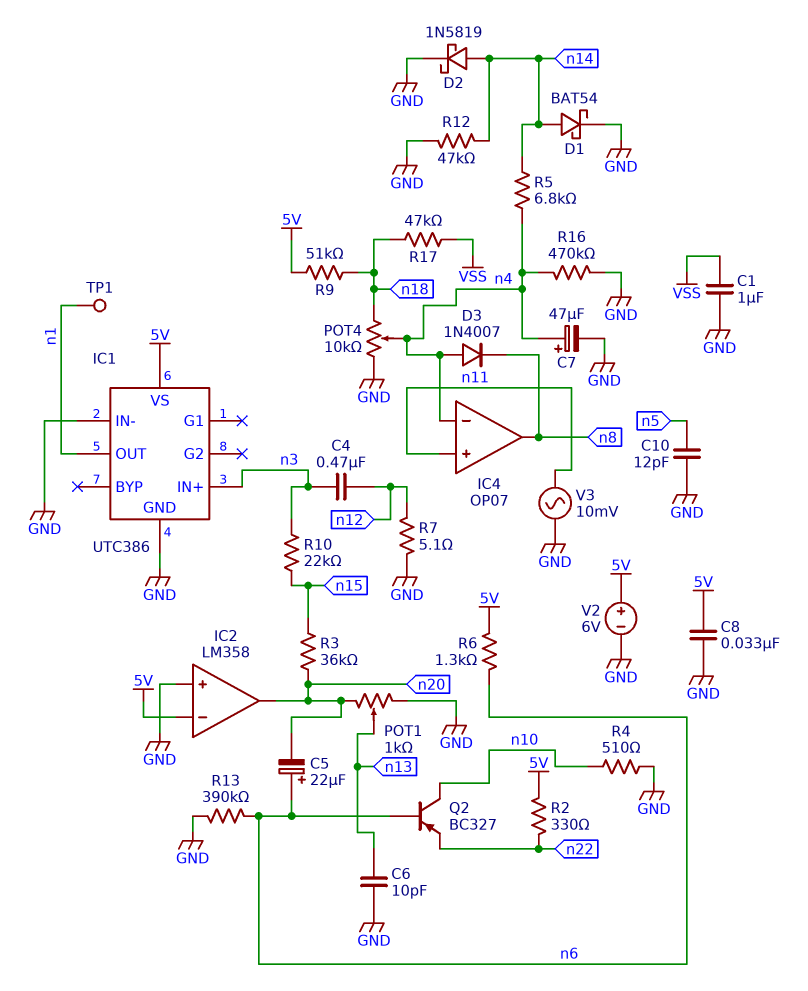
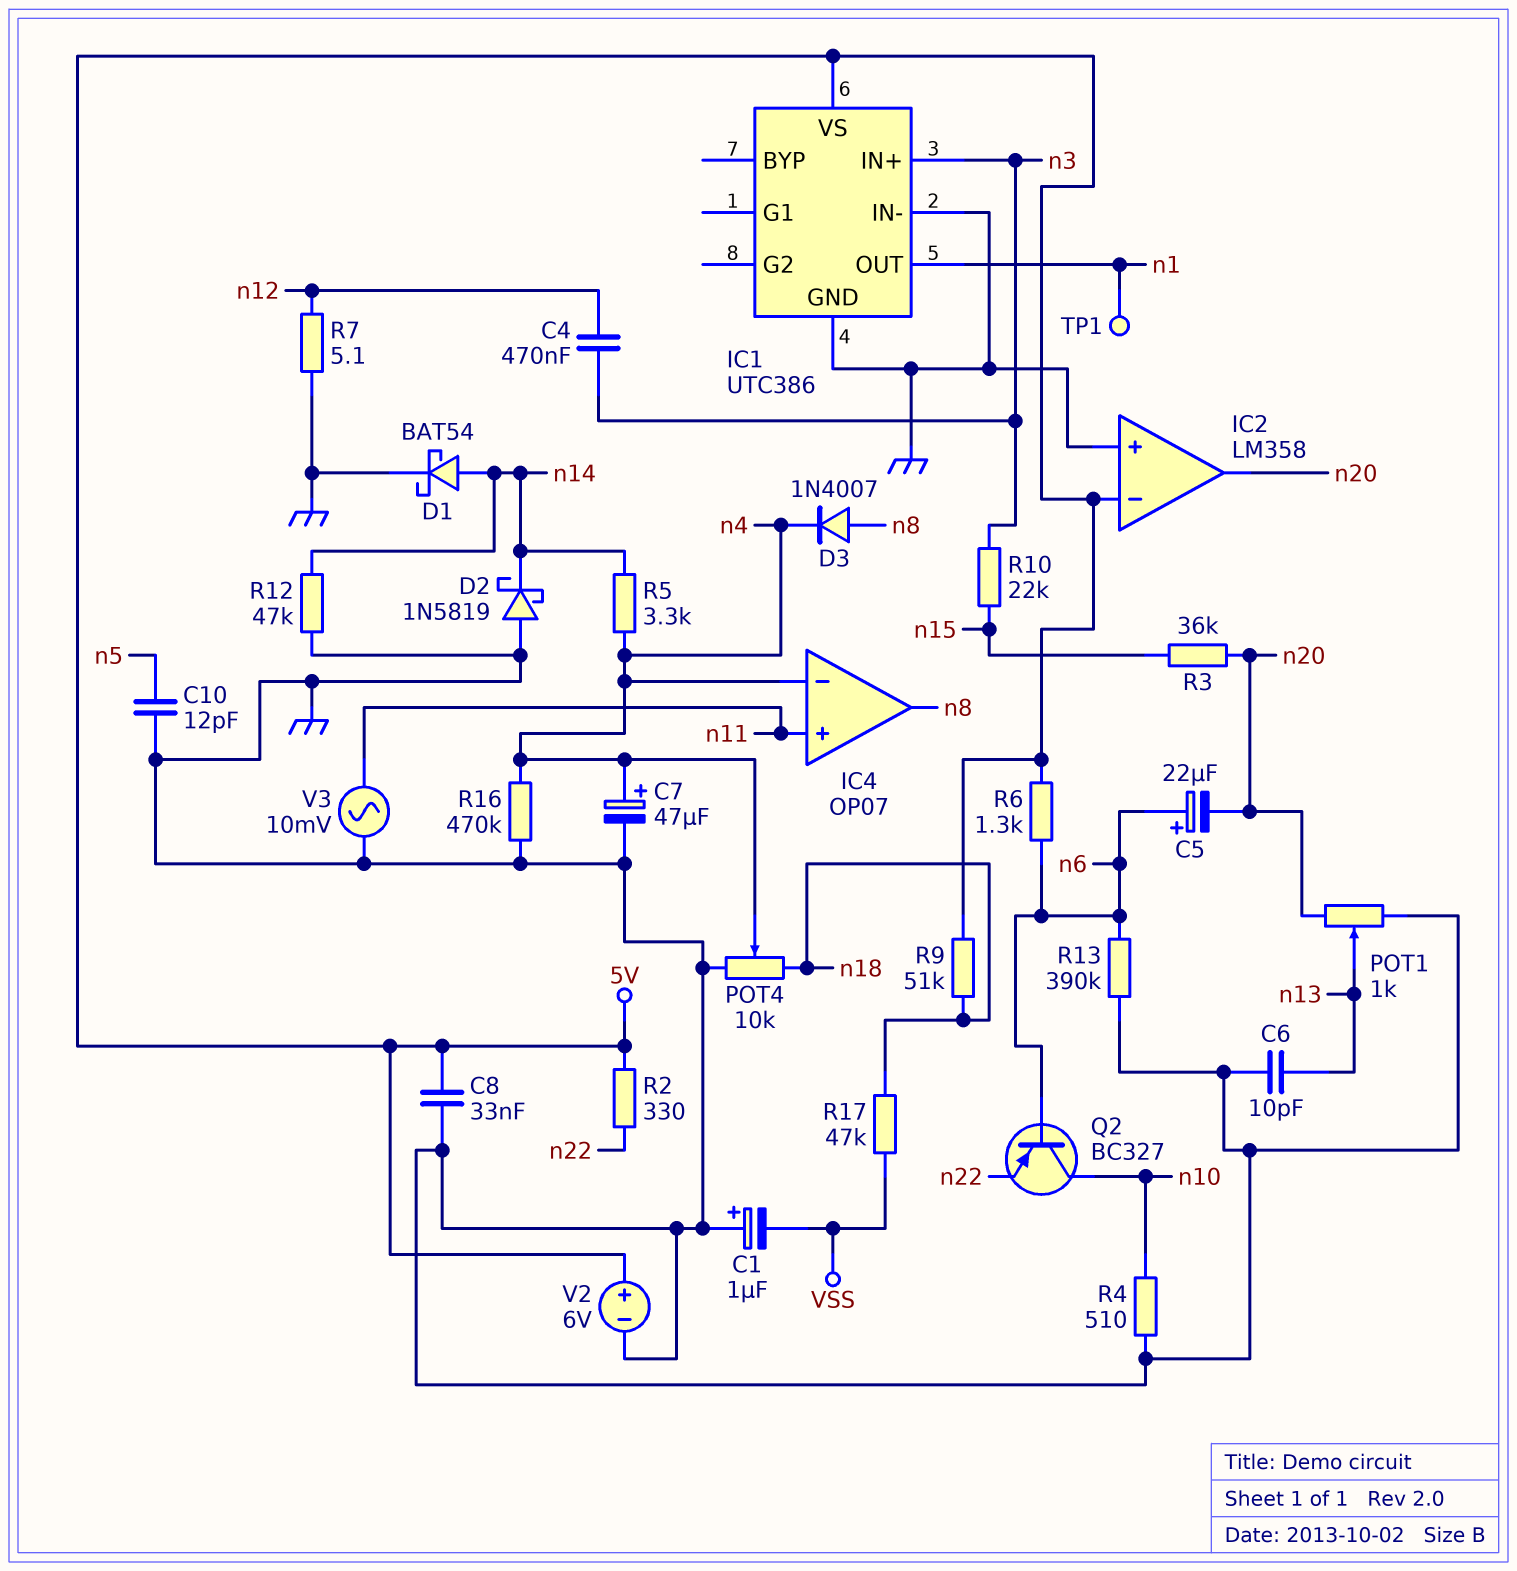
C1: 1uF (GND, VSS) -> 1uF (plus GND, minus VSS)
D2: schottky 1N5819 (A n14, K GND) -> schottky 1N5819 (A GND, K n14)
D3: diode 1N4007 (A n4, K n8) -> diode 1N4007 (A n8, K n4)
R5: 6.8k (n4, n14) -> 3.3k (n4, n14)

